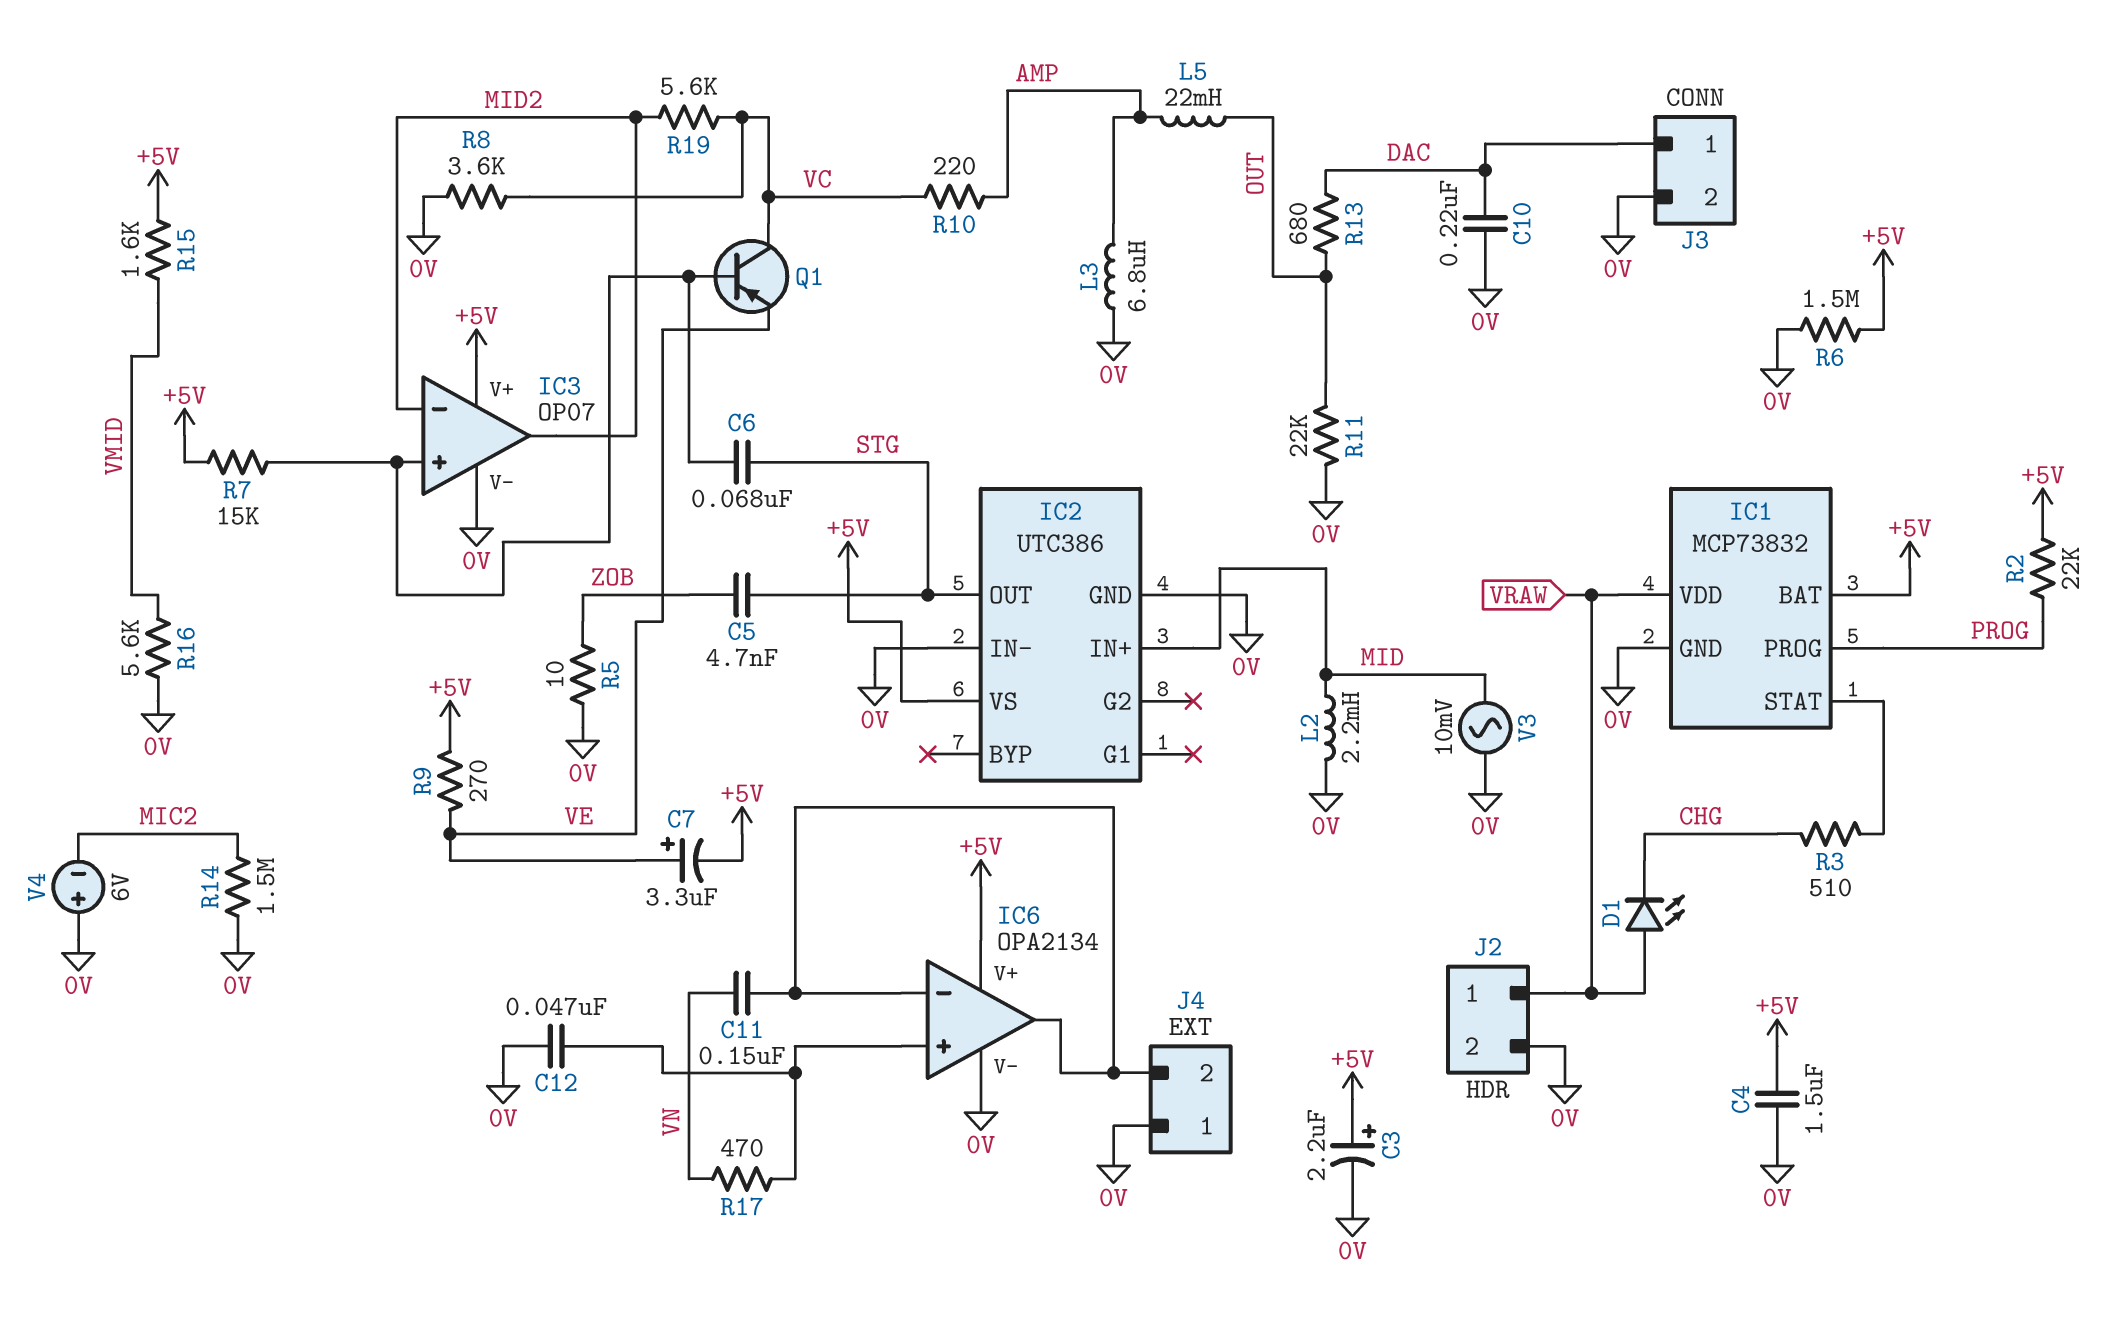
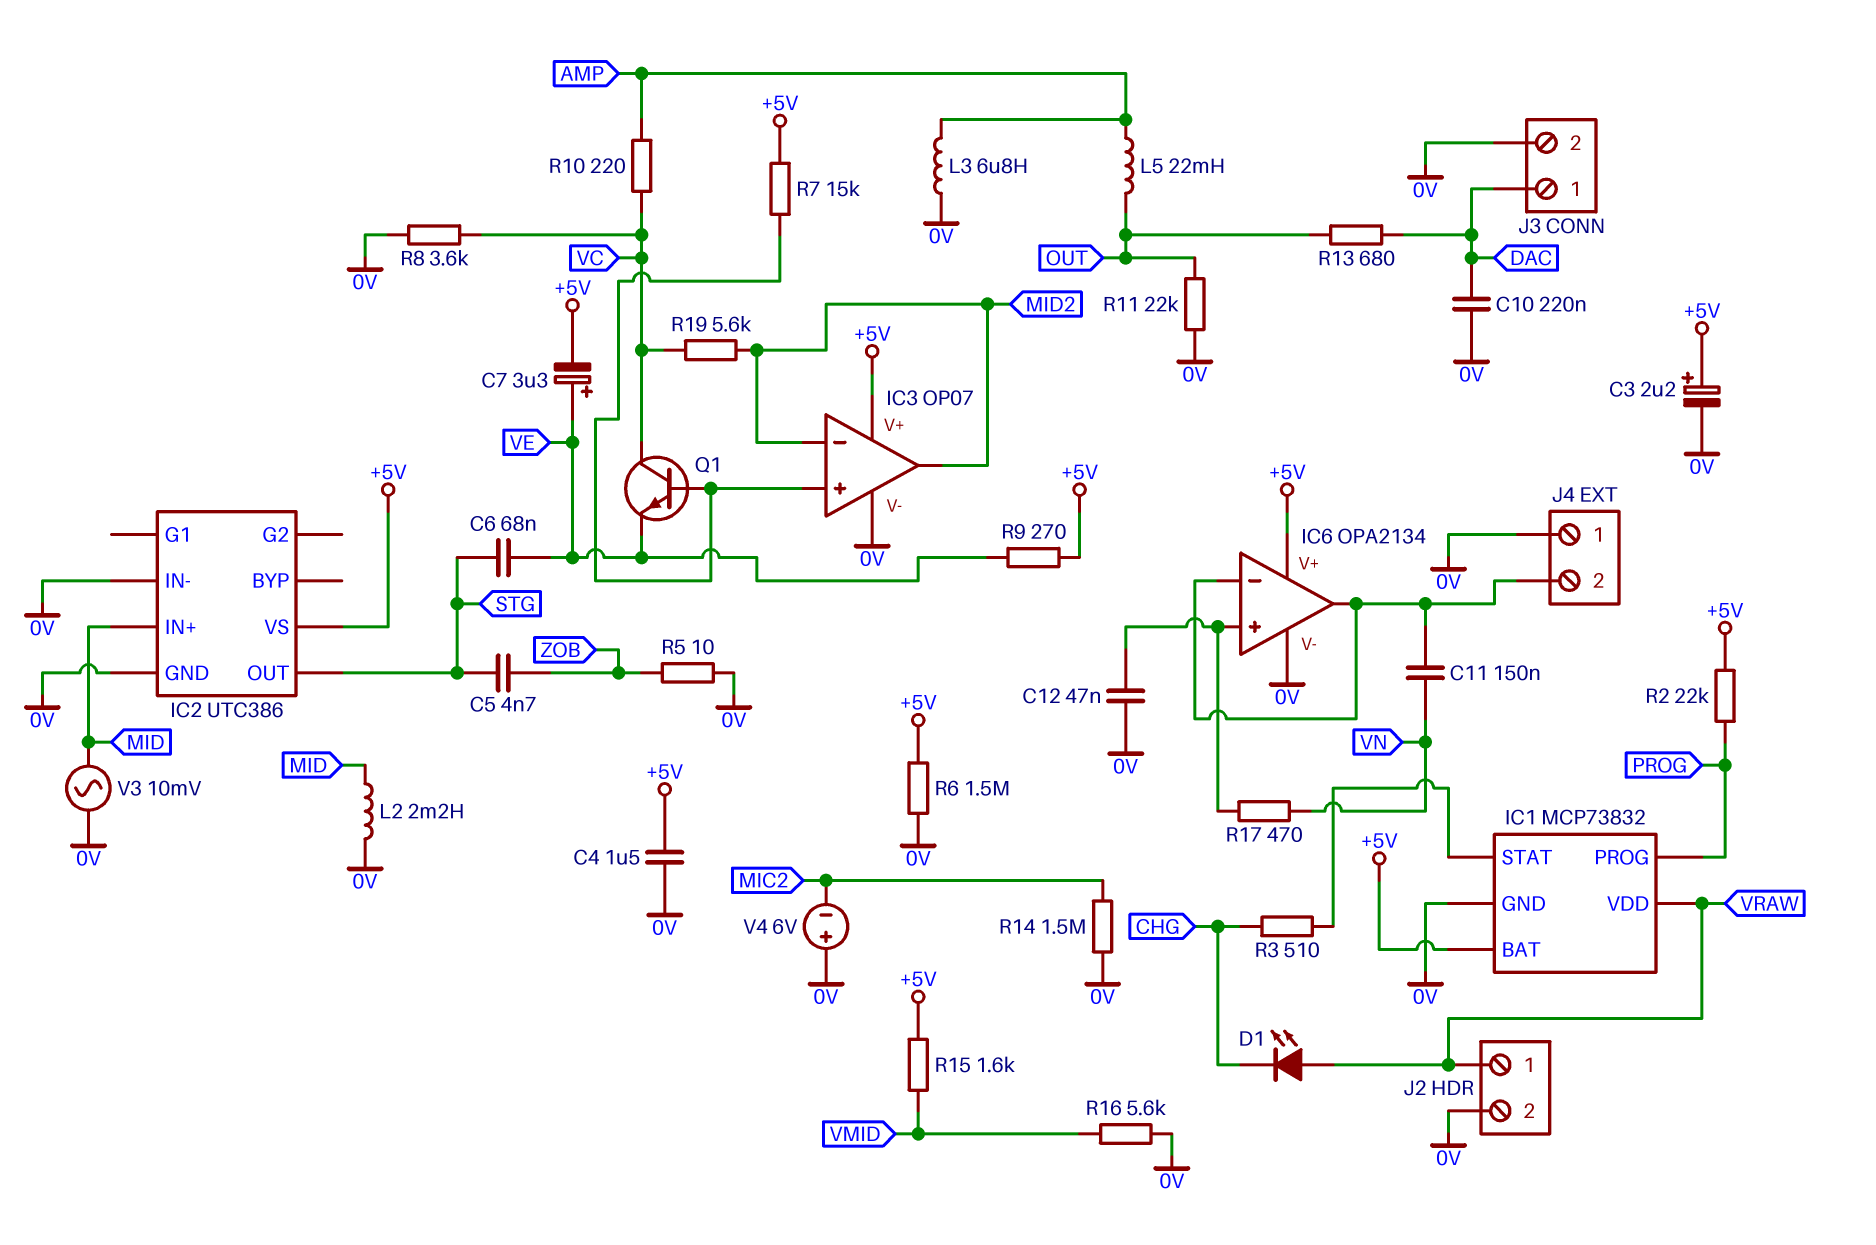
C6: 68nF (IC3/in+, STG) -> 68nF (STG, VE)
Q1: PNP (B IC3/in+, C VC, E VE) -> NPN (B IC3/in+, C VC, E VE)

